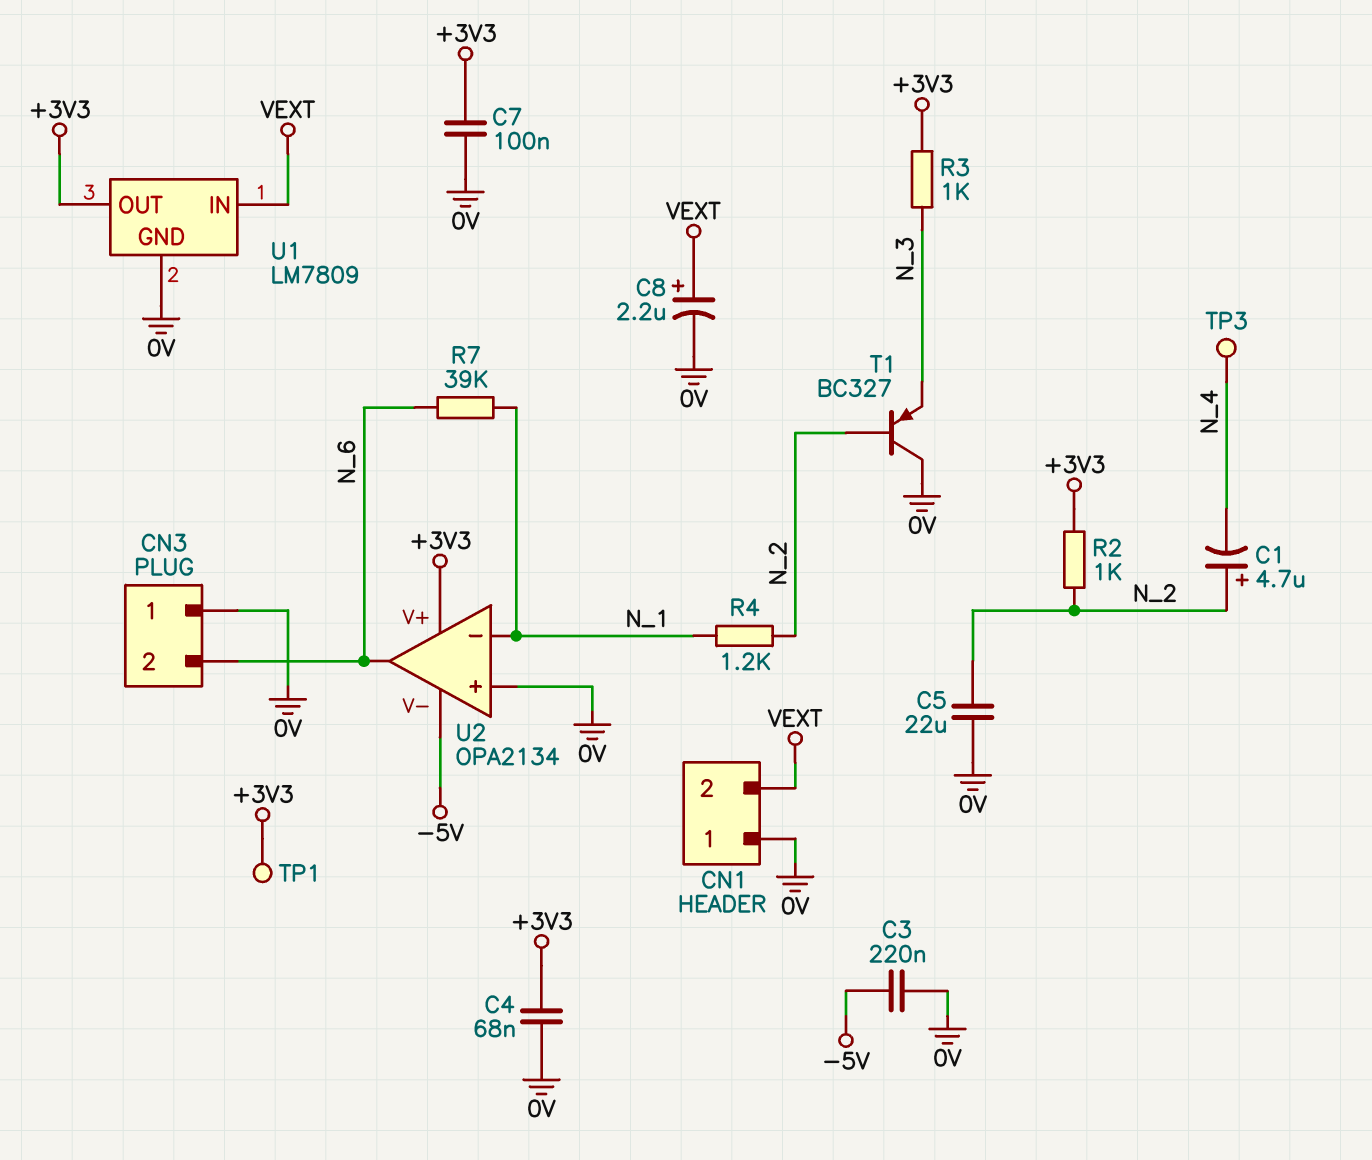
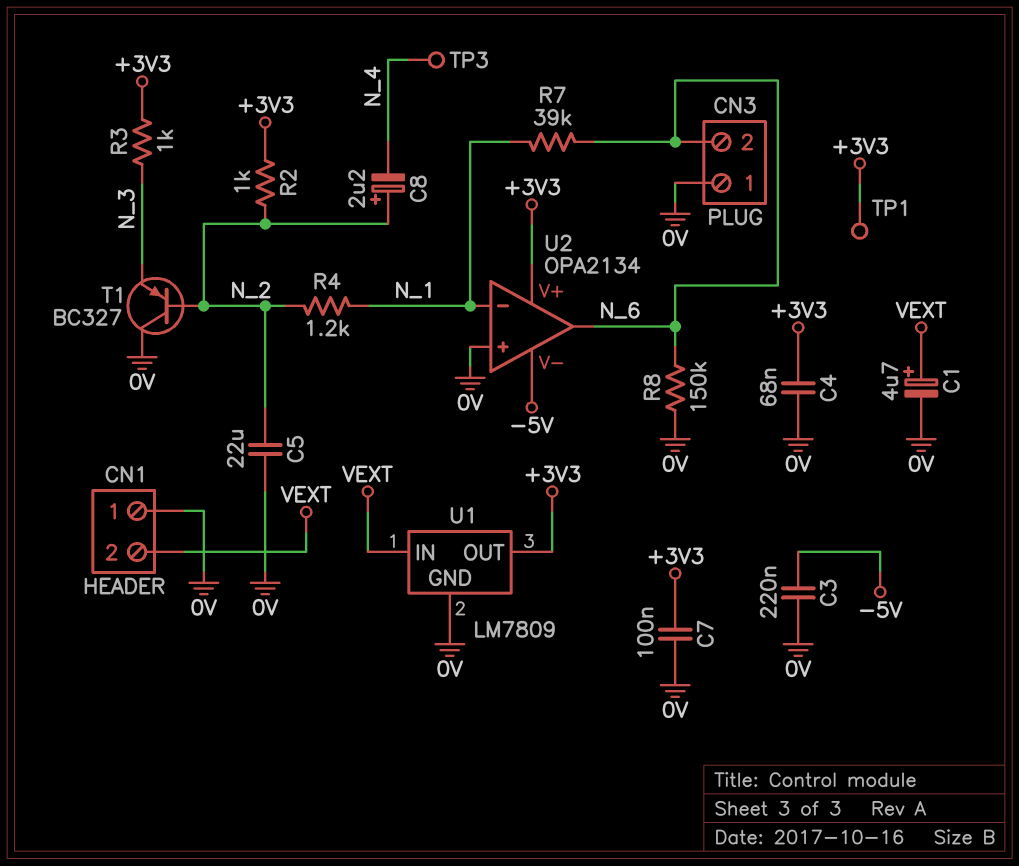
C1: 4.7uF (plus N_2, minus N_4) -> 4.7uF (plus VEXT, minus 0V)
C8: 2.2uF (plus VEXT, minus 0V) -> 2.2uF (plus N_2, minus N_4)
R8: none -> 150k (0V, N_6)

